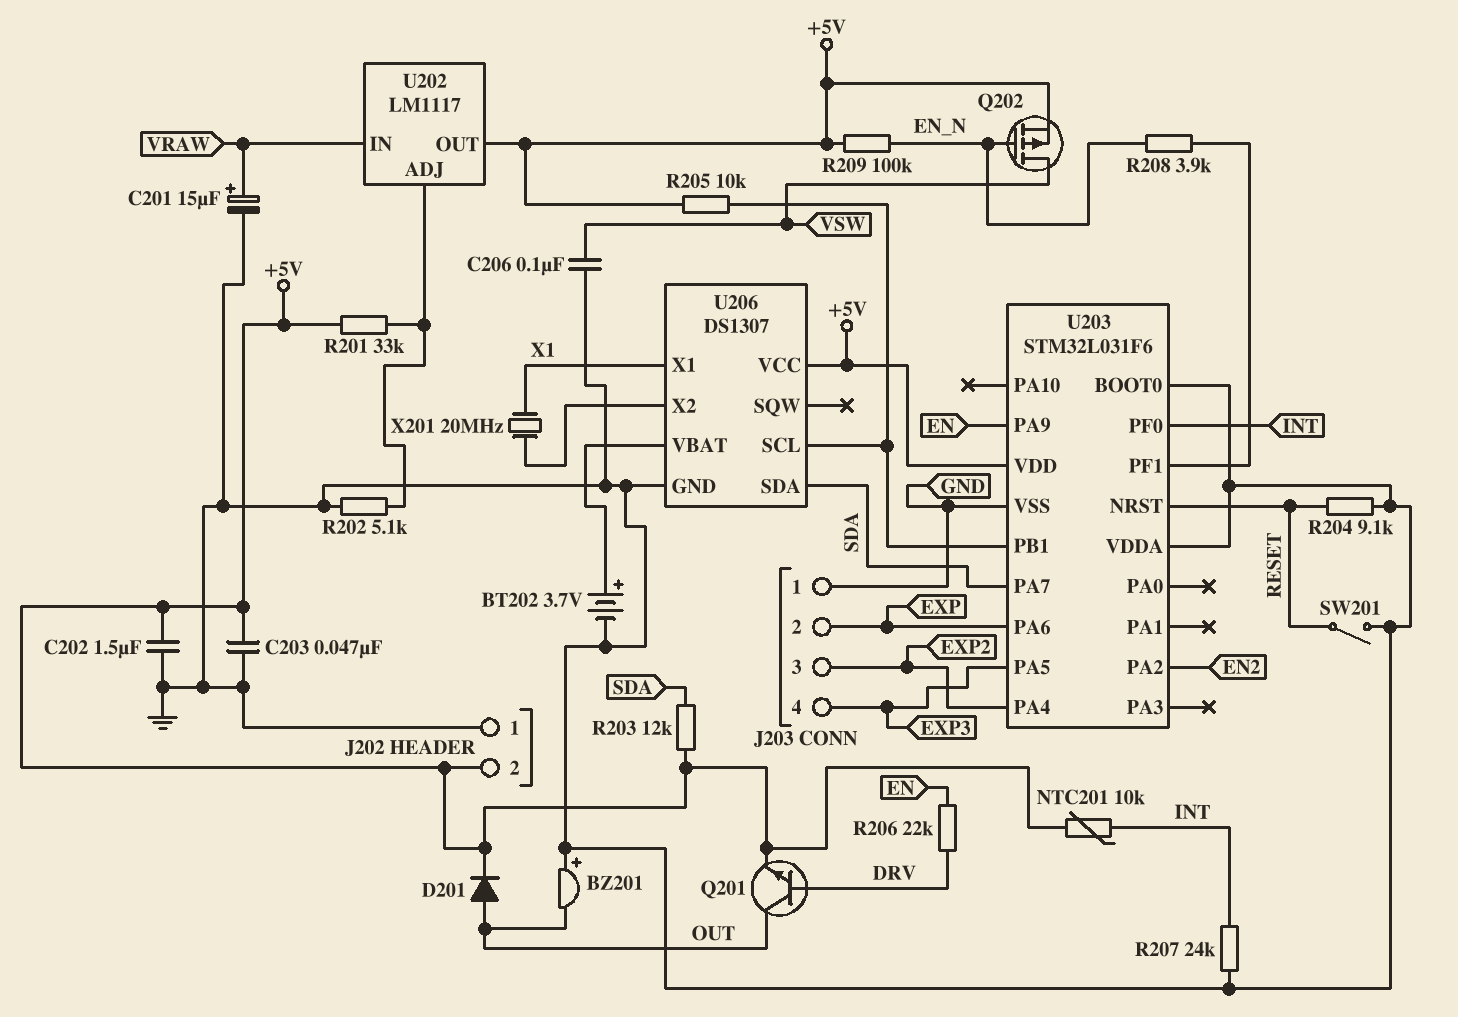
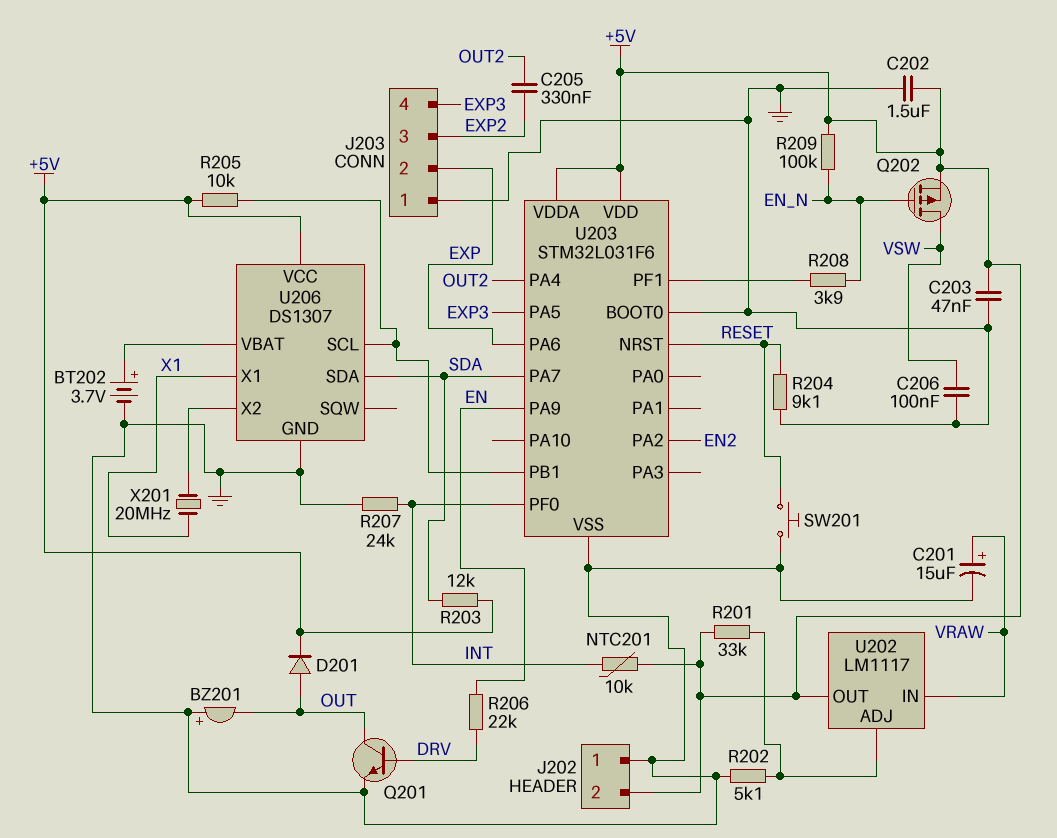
C205: none -> 330nF (EXP2, OUT2)
Q201: NPN (B DRV, C OUT, E +5V) -> NPN (B DRV, C OUT, E GND)
SW201: switch (GND, RESET) -> button (GND, RESET)
U203 pin PA4: EXP2 -> OUT2
U203 pin VDDA: GND -> +5V

